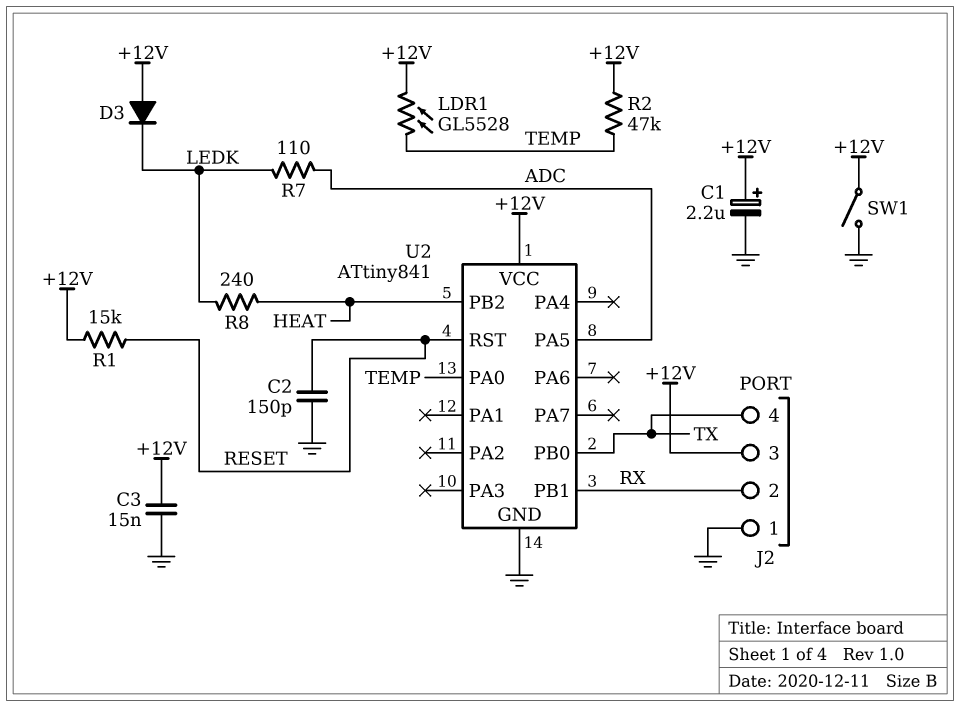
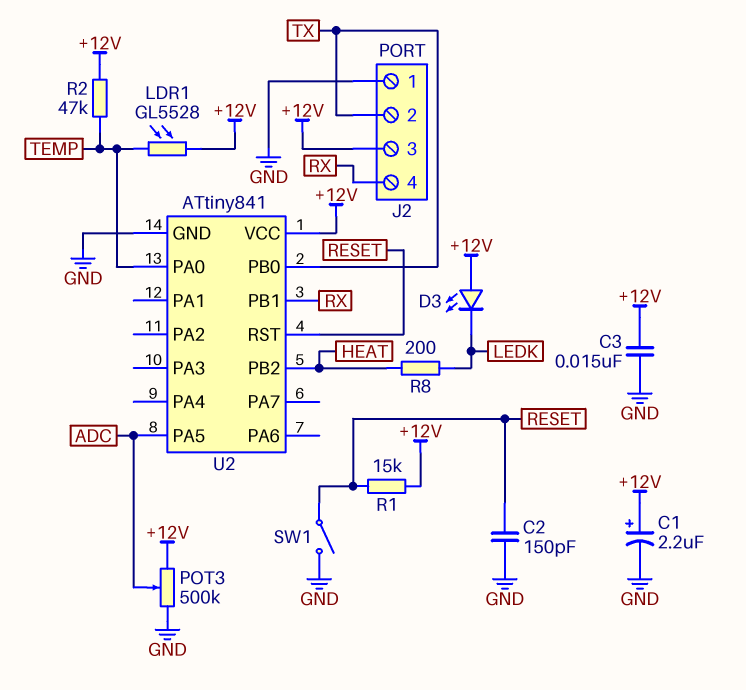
D3: diode (A +12V, K LEDK) -> LED (A +12V, K LEDK)
J2 pin 2: RX -> TX
J2 pin 4: TX -> RX
POT3: none -> 500k (+12V, GND, wiper ADC)
R7: 110 (ADC, LEDK) -> none
R8: 240 (HEAT, LEDK) -> 200 (HEAT, LEDK)
SW1: switch (+12V, GND) -> switch (GND, RESET)

